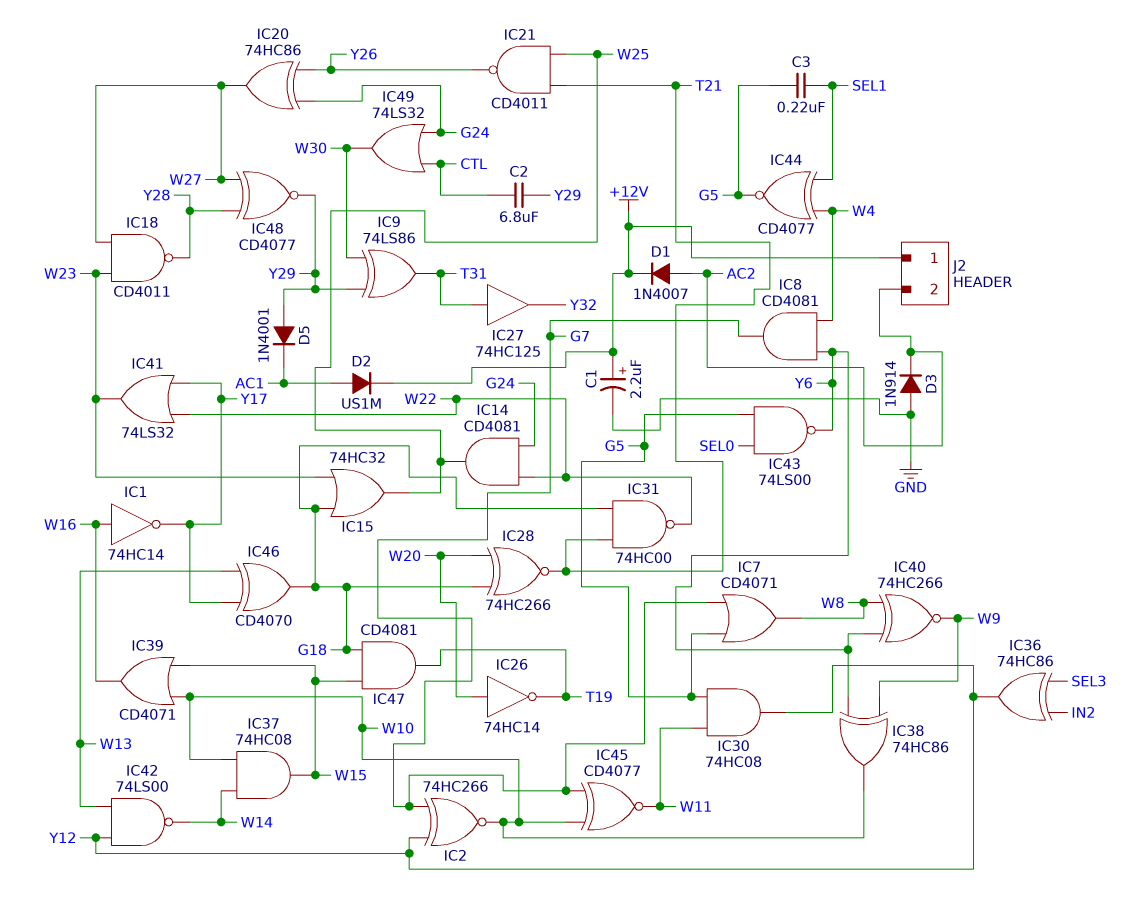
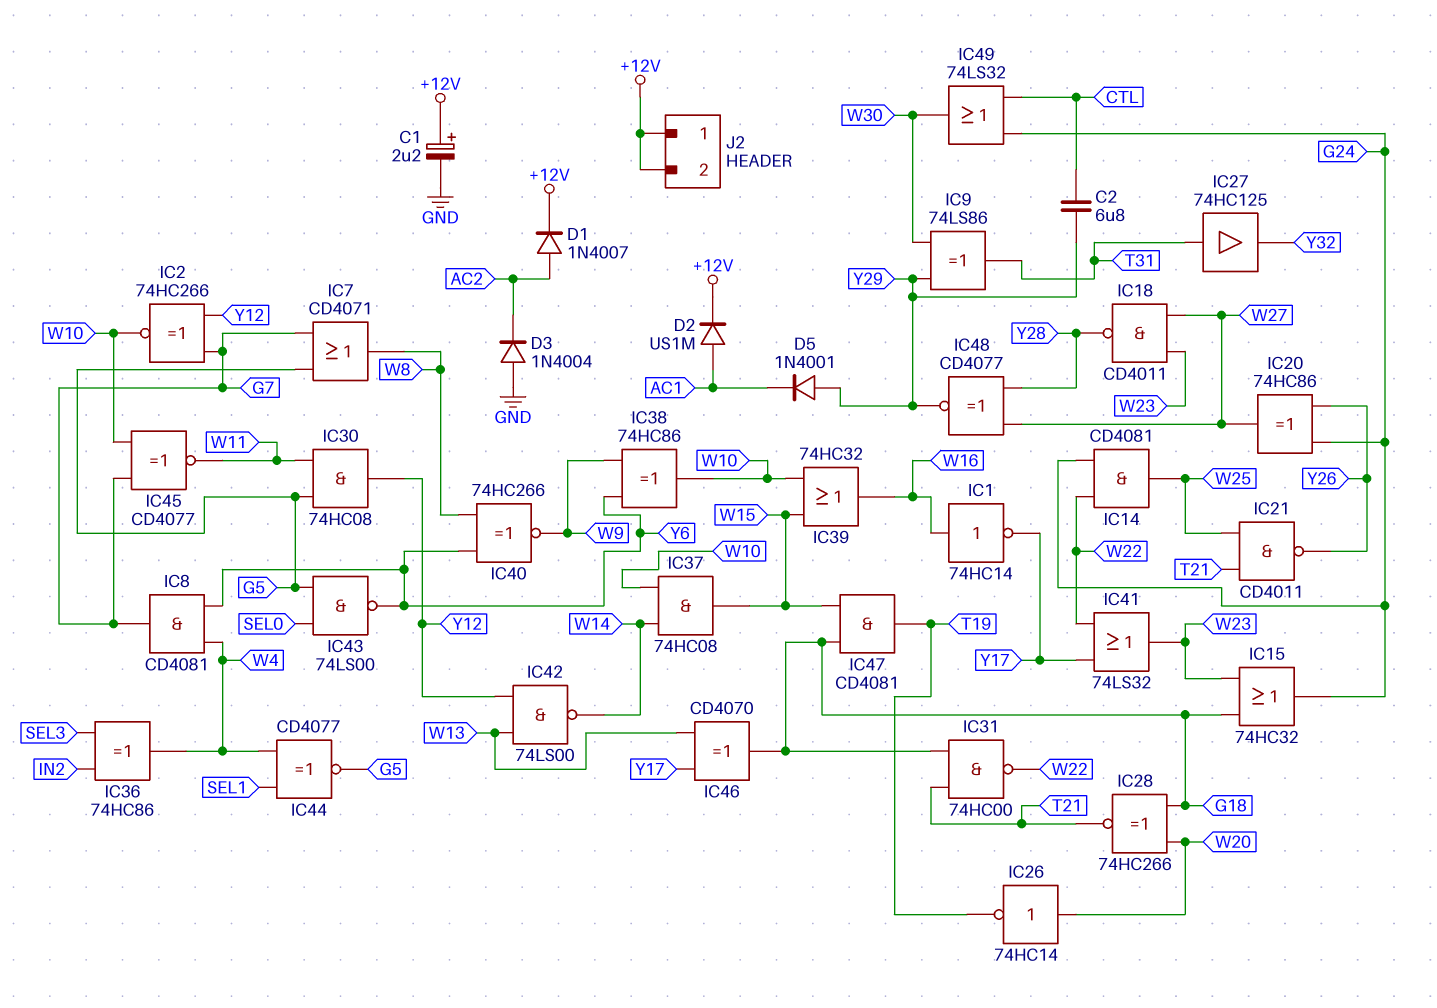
C3: 220nF (G5, SEL1) -> none
D3: diode 1N914 (A GND, K AC2) -> diode 1N4004 (A GND, K AC2)
IC15: OR 74HC32 (in G18, in W23, out W25) -> OR 74HC32 (in G18, in W23, out G24)
IC36: XOR 74HC86 (in IN2, in SEL3, out Y12) -> XOR 74HC86 (in IN2, in SEL3, out W4)
IC39: OR CD4071 (in W10, in W15, out W16) -> OR 74HC32 (in W10, in W15, out W16)
J2 pin 2: AC2 -> +12V

